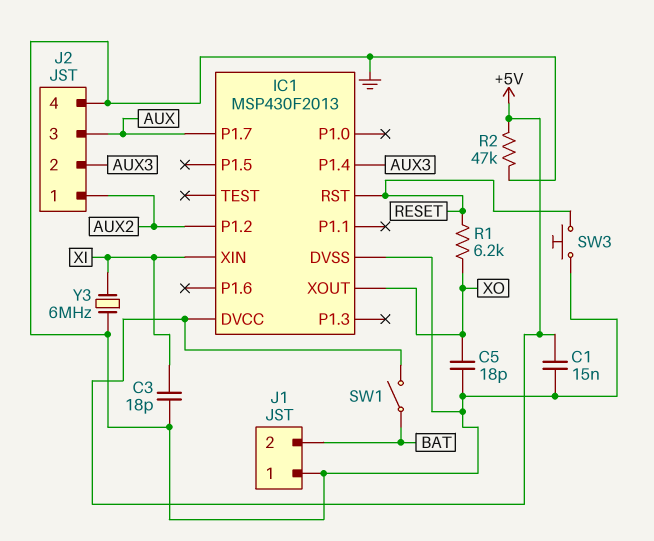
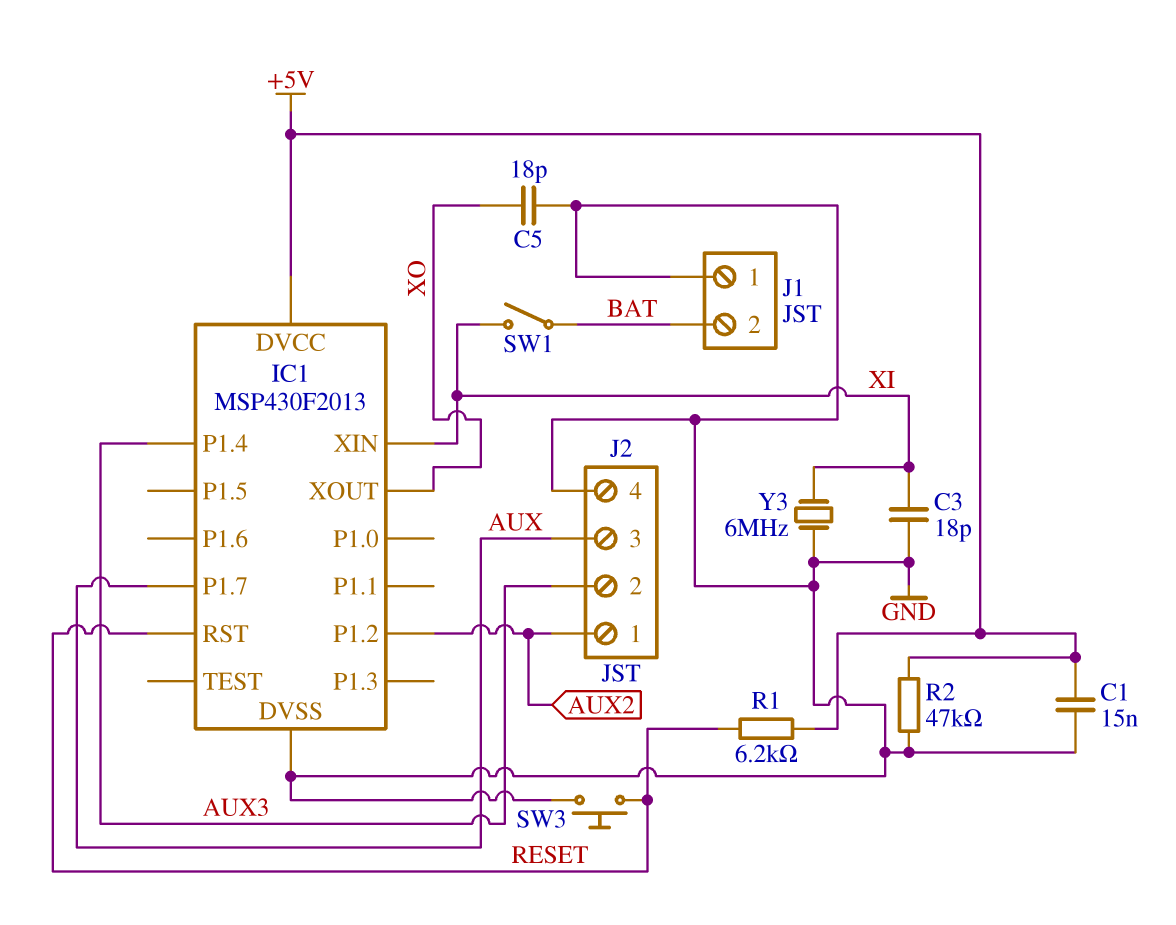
R1: 6.2k (RESET, XO) -> 6.2k (+5V, RESET)
SW1: switch (+5V, BAT) -> switch (BAT, XI)

